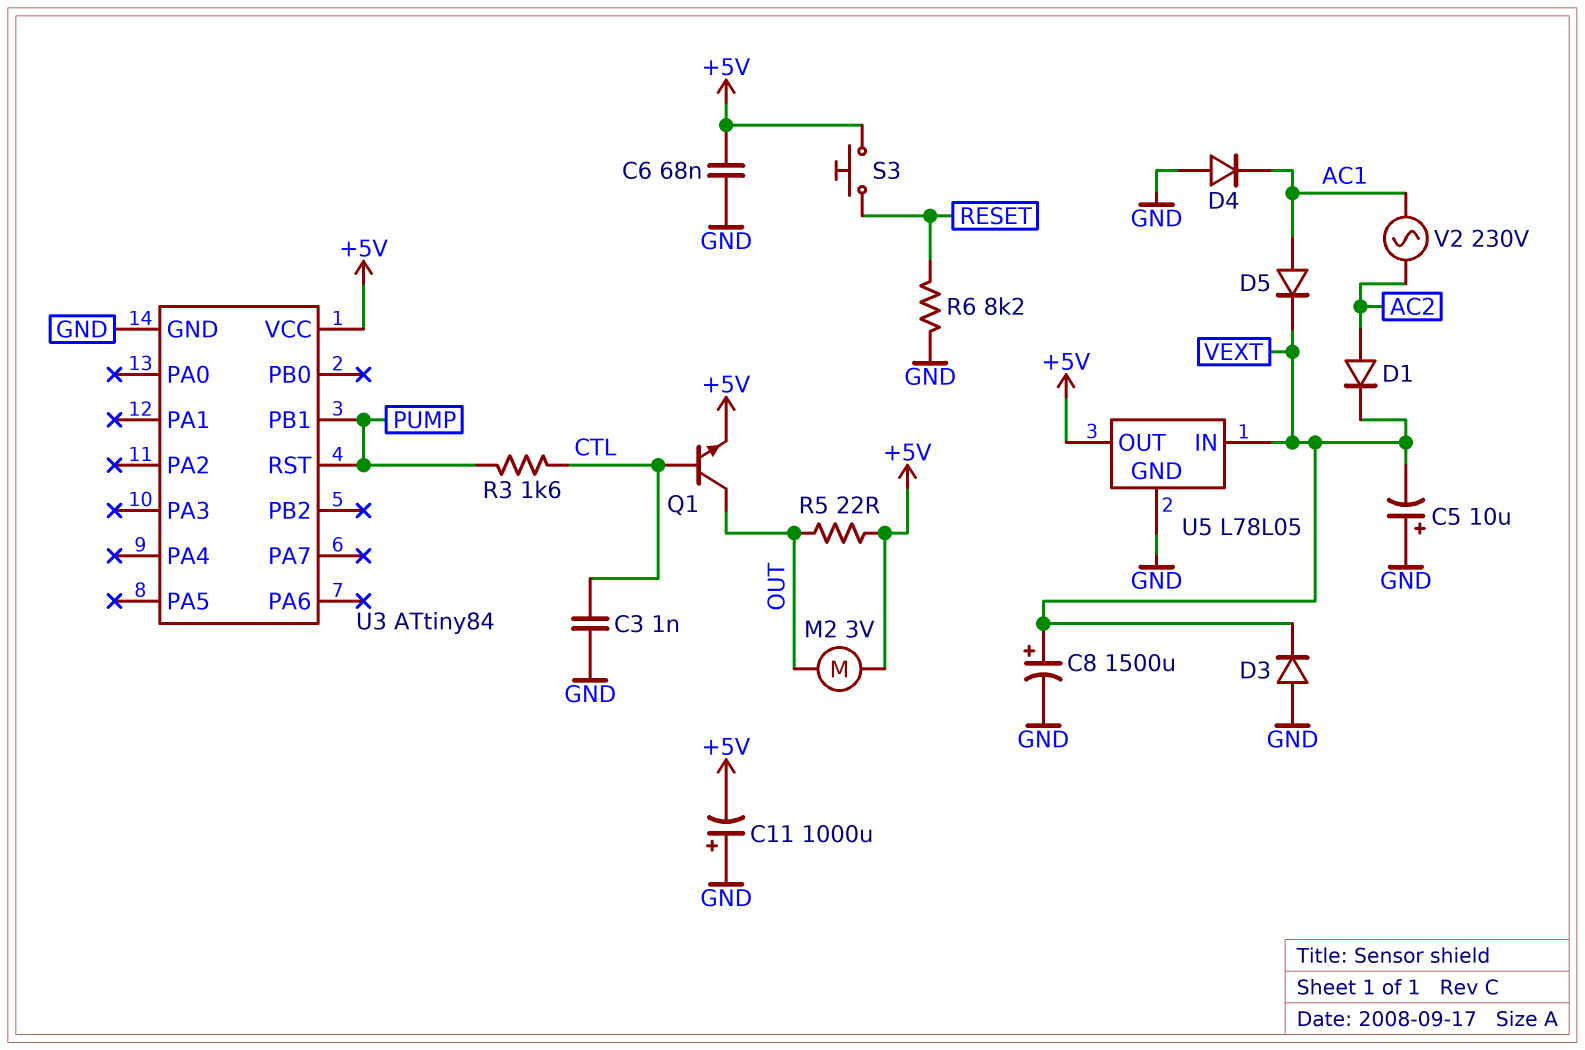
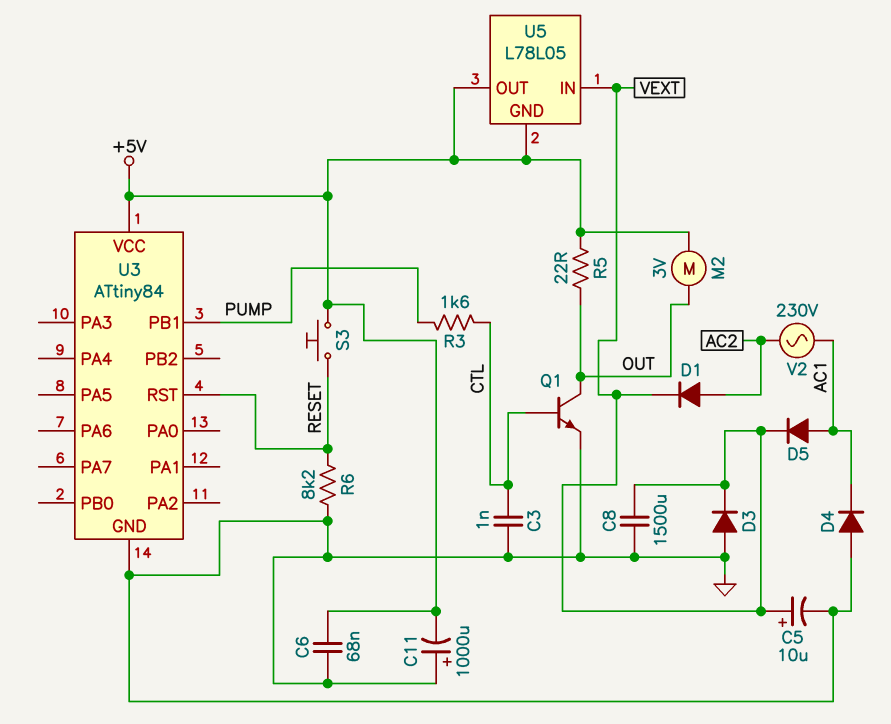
C5: 10uF (plus GND, minus VEXT) -> 10uF (plus VEXT, minus GND)
C8: 1500uF (plus VEXT, minus GND) -> 1500uF (GND, VEXT)
Q1: NPN (B CTL, C OUT, E +5V) -> NPN (B CTL, C OUT, E GND)
U3 pin RST: PUMP -> RESET
U5 pin GND: GND -> +5V

